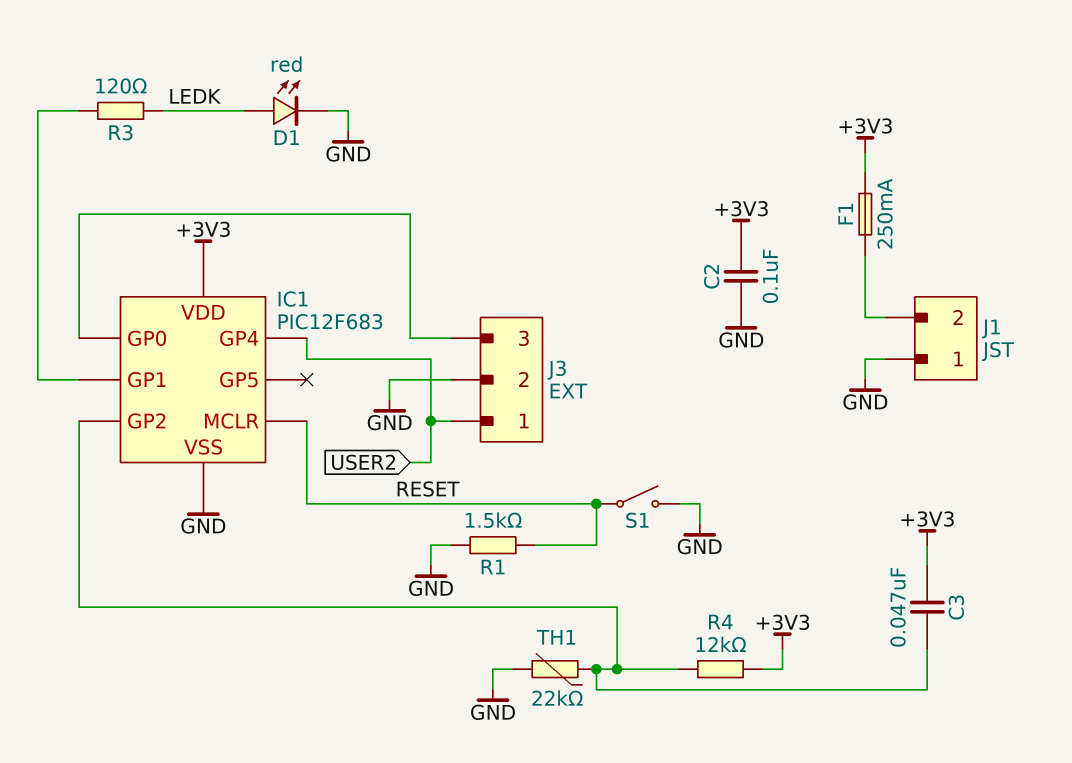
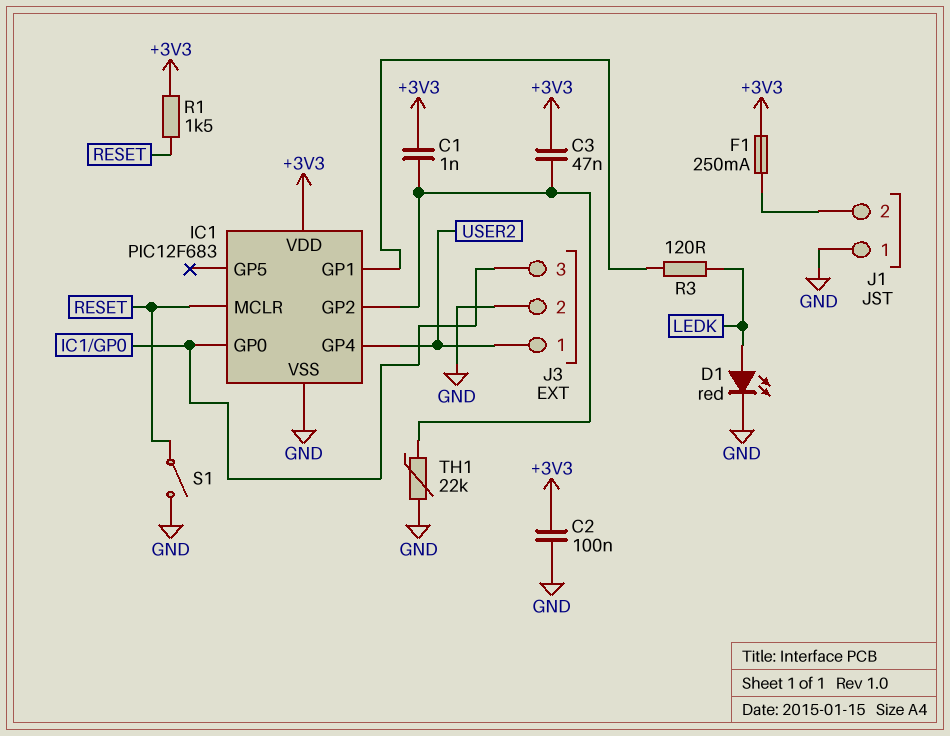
C1: none -> 1nF (+3V3, IC1/GP2)
R1: 1.5k (GND, RESET) -> 1.5k (+3V3, RESET)
R4: 12k (+3V3, IC1/GP2) -> none

